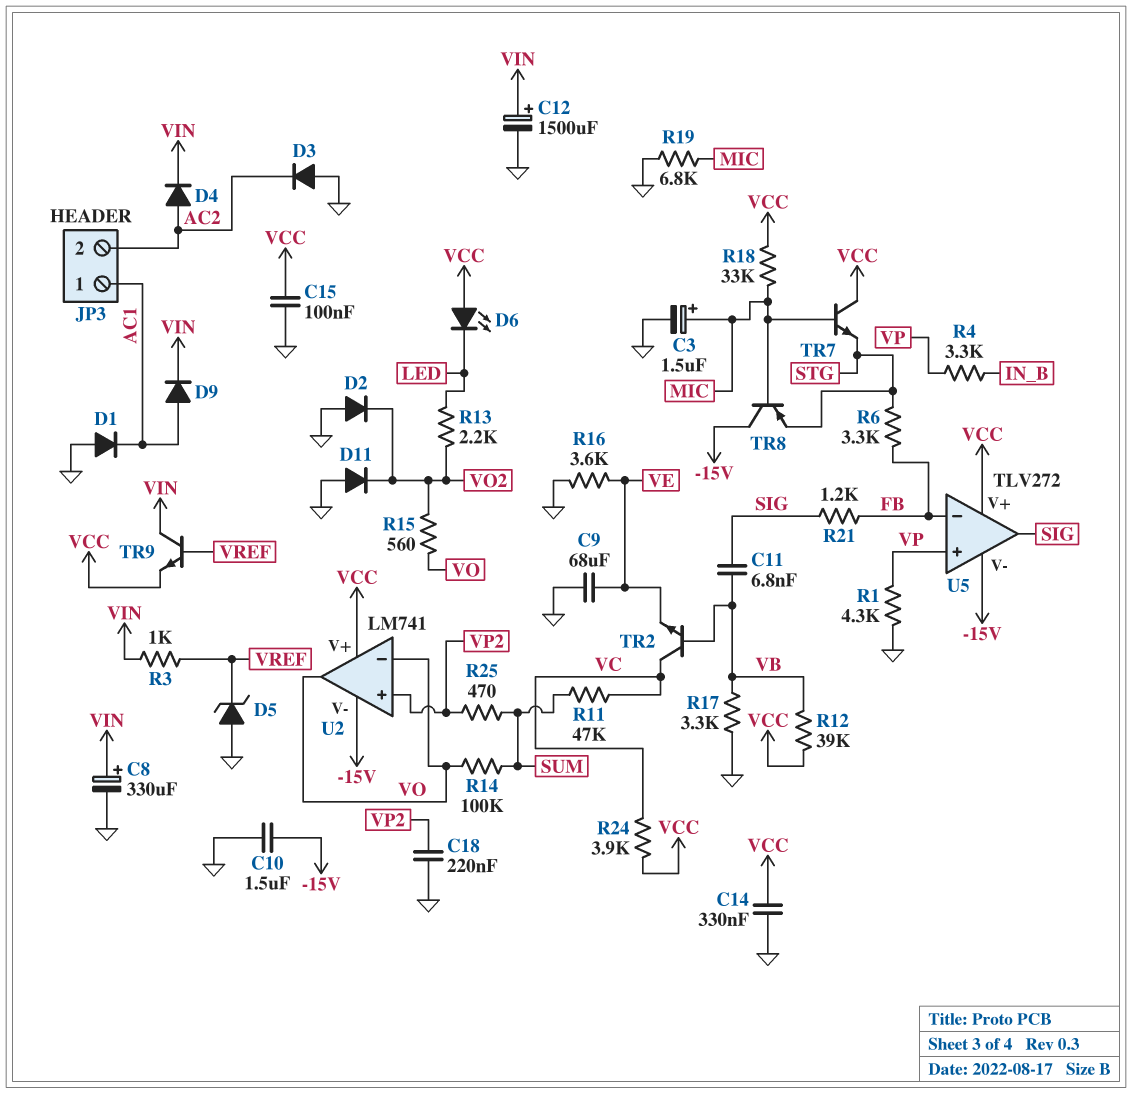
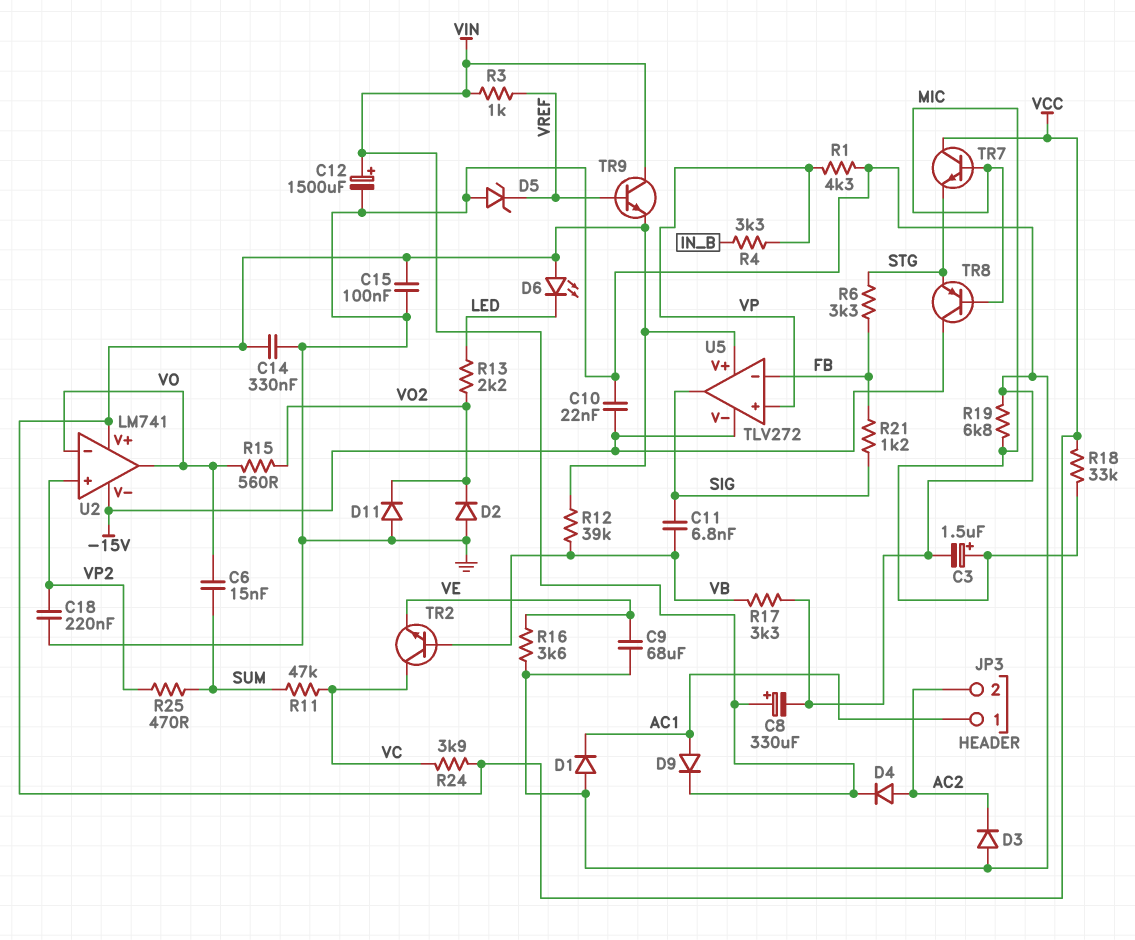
C6: none -> 15nF (SUM, VO)
C10: 1.5uF (-15V, GND) -> 22nF (-15V, GND)
R14: 100k (SUM, VO) -> none

